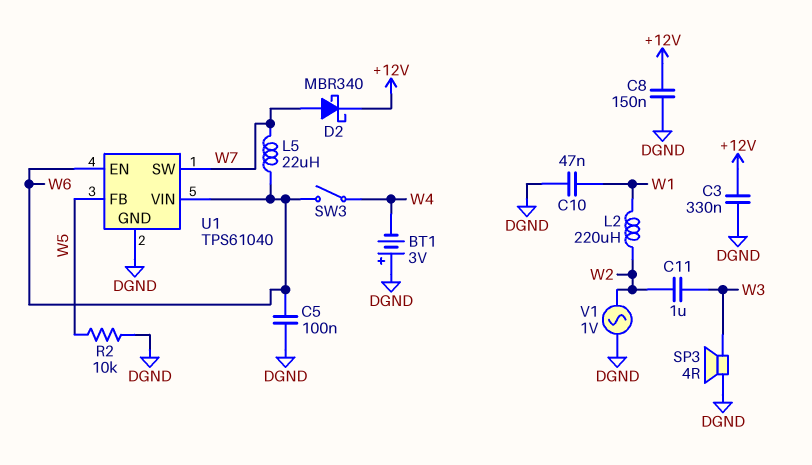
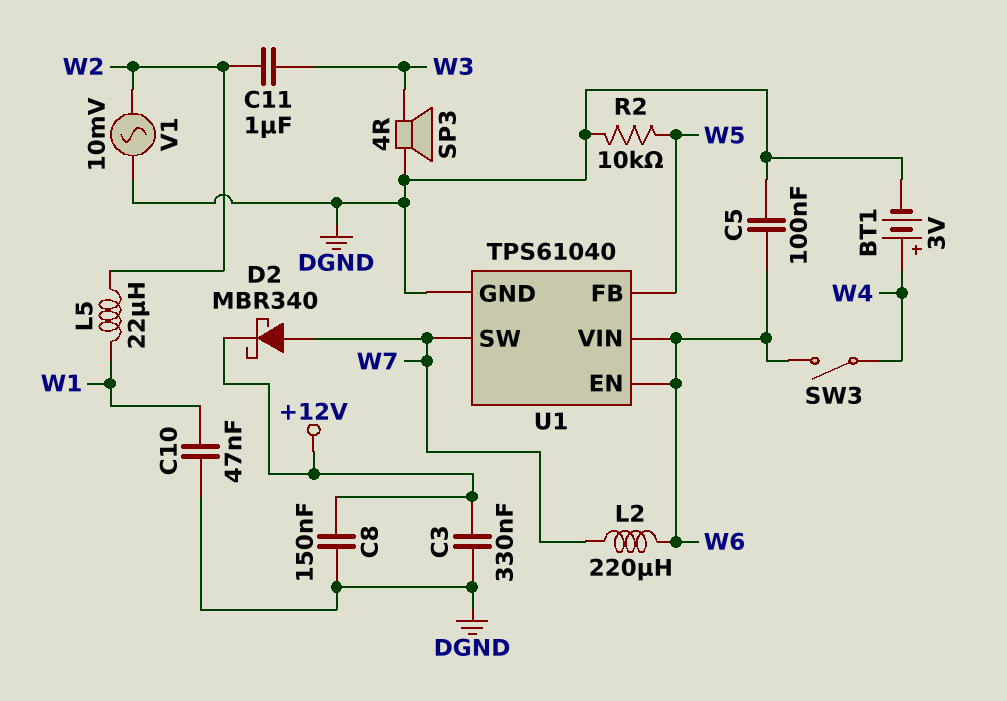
BT1: 3V (plus DGND, minus W4) -> 3V (plus W4, minus DGND)
L2: 220uH (W1, W2) -> 220uH (W6, W7)
L5: 22uH (W6, W7) -> 22uH (W1, W2)
V1: AC 1V (DGND, W2) -> AC 10mV (DGND, W2)

